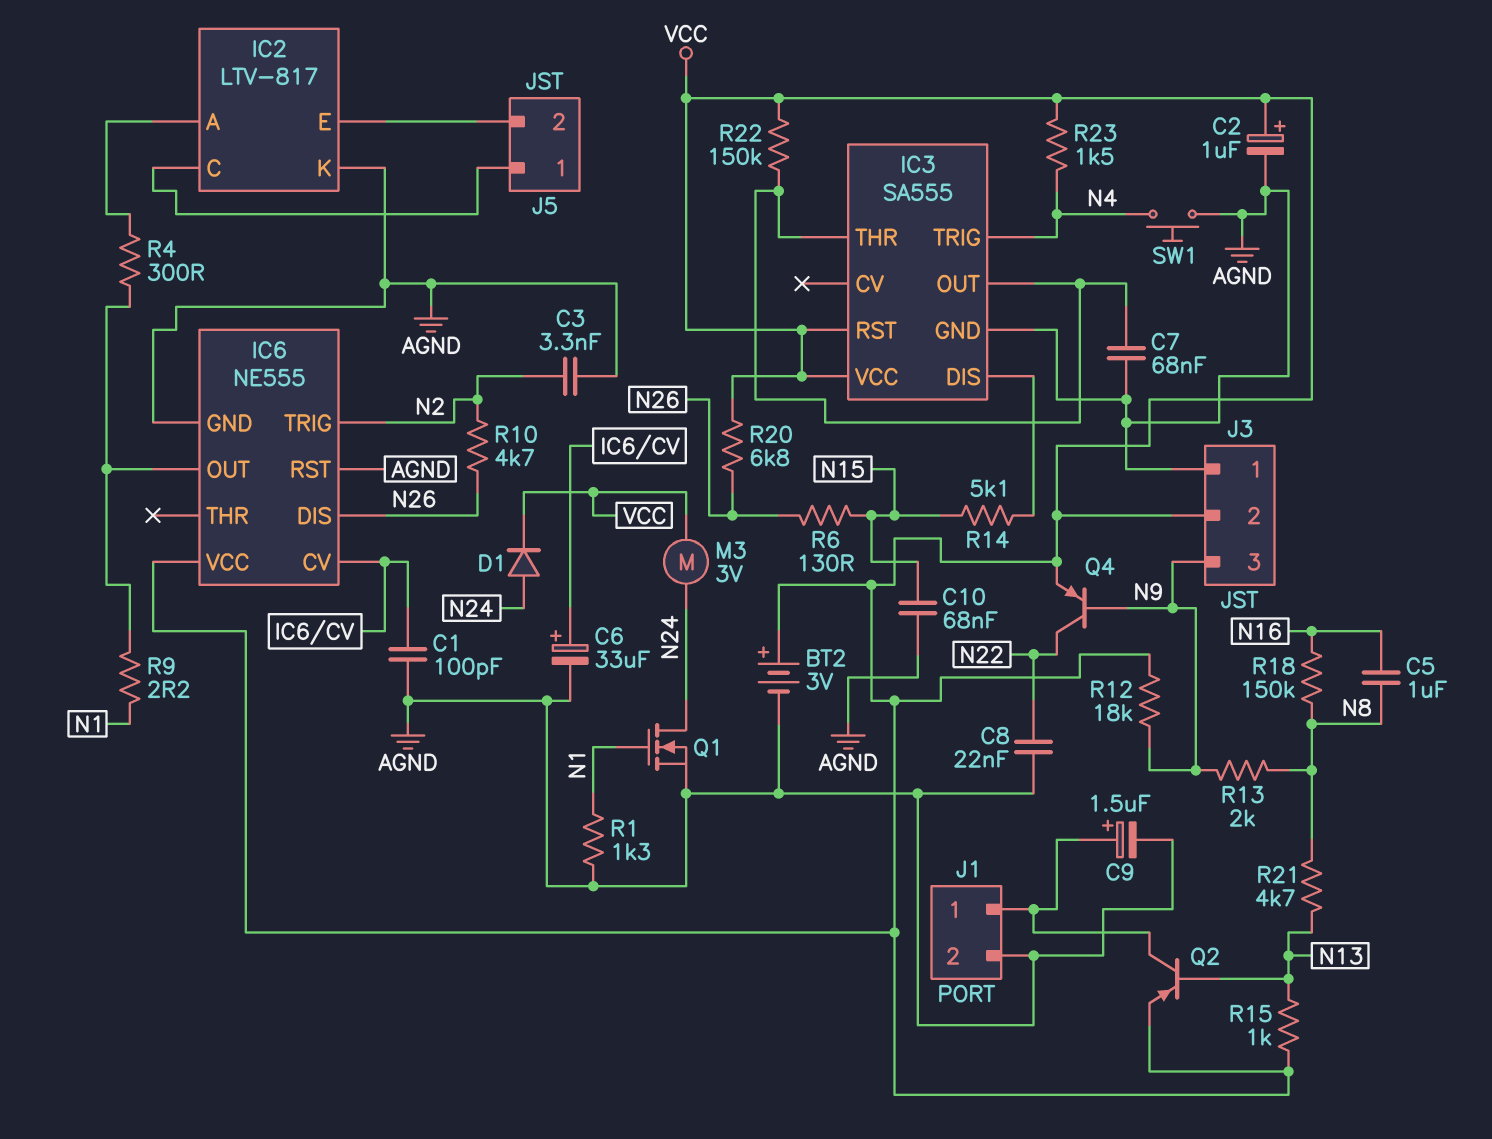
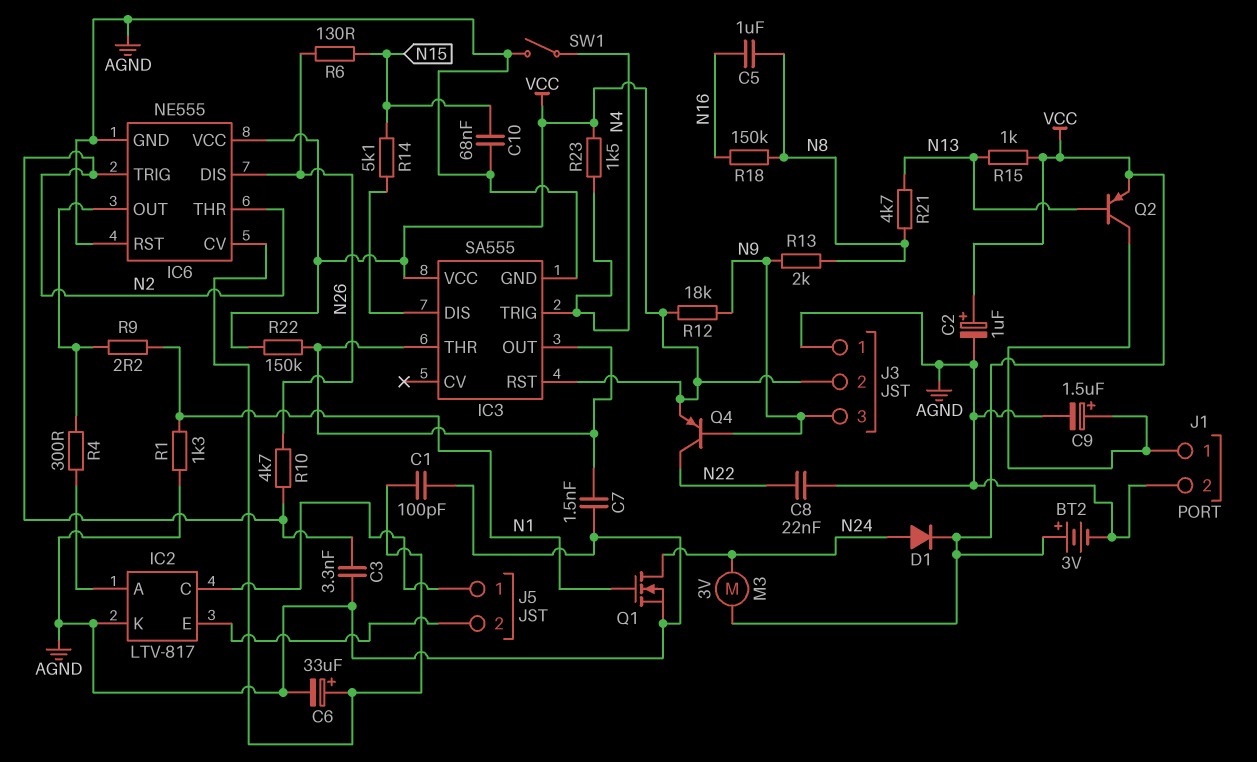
C7: 68nF (AGND, IC3/OUT) -> 1.5nF (AGND, IC3/OUT)
IC6 pin THR: none -> N2
R20: 6.8k (N26, VCC) -> none
SW1: button (AGND, N4) -> switch (AGND, N4)

